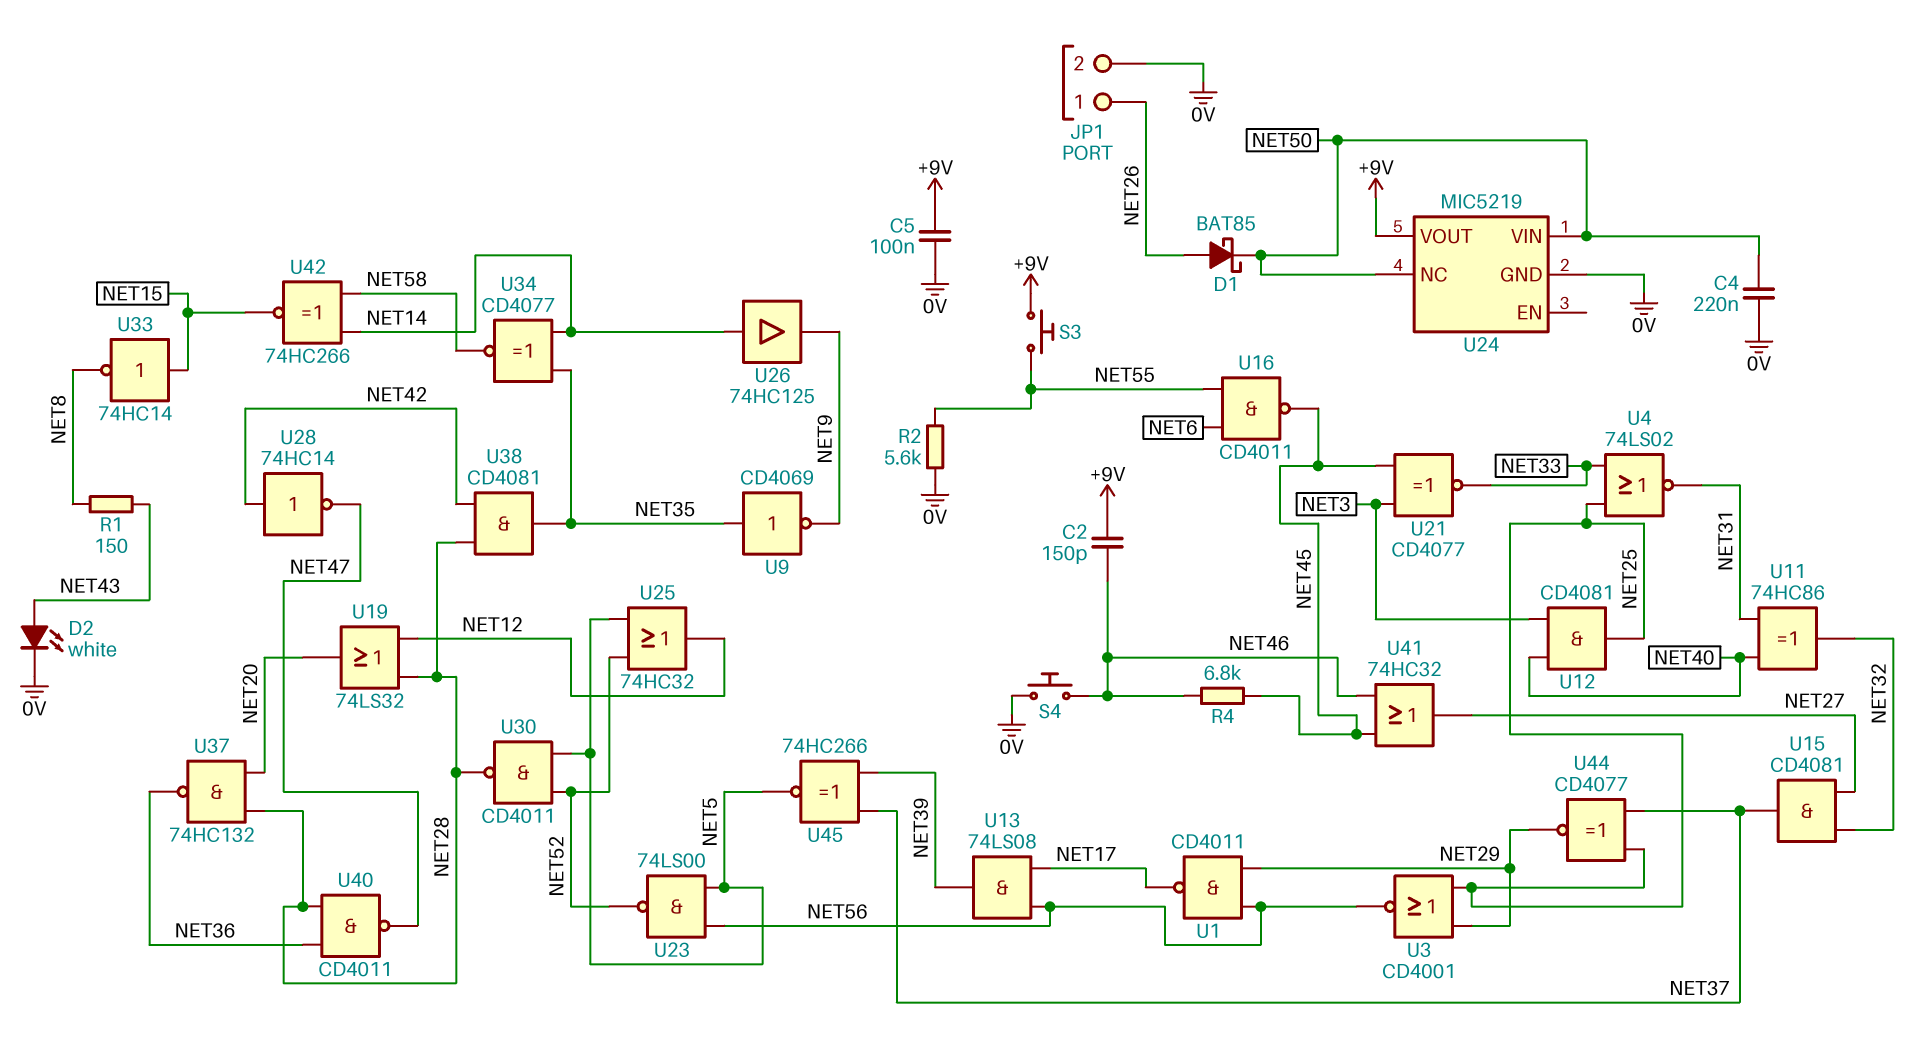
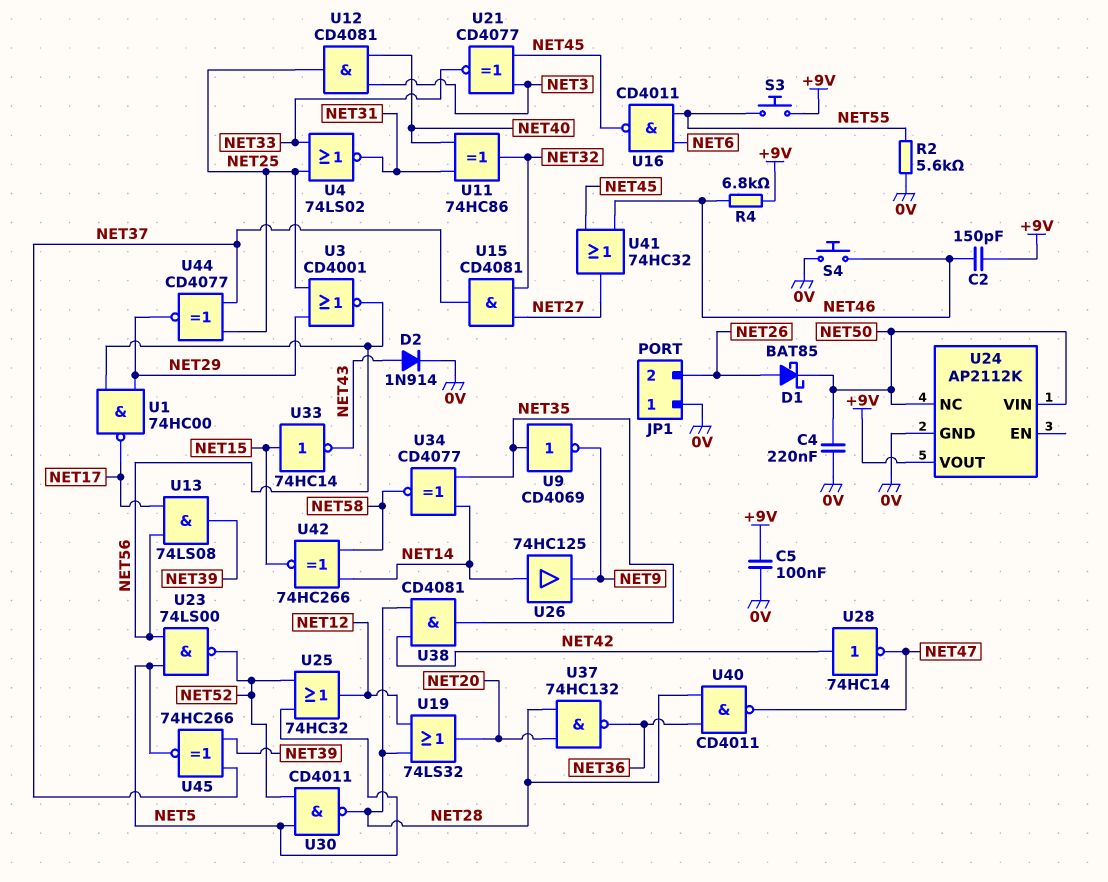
D2: LED white (A NET43, K 0V) -> diode 1N914 (A NET43, K 0V)
JP1 pin 1: NET26 -> 0V
JP1 pin 2: 0V -> NET26
R1: 150 (NET8, NET43) -> none
R4: 6.8k (NET45, NET46) -> 6.8k (+9V, NET46)
U1: NAND CD4011 (in NET29, in NET56, out NET17) -> NAND 74HC00 (in NET29, in NET56, out NET17)
U24: MIC5219 -> AP2112K
U33: NOT 74HC14 (in NET15, out NET8) -> NOT 74HC14 (in NET15, out NET43)

